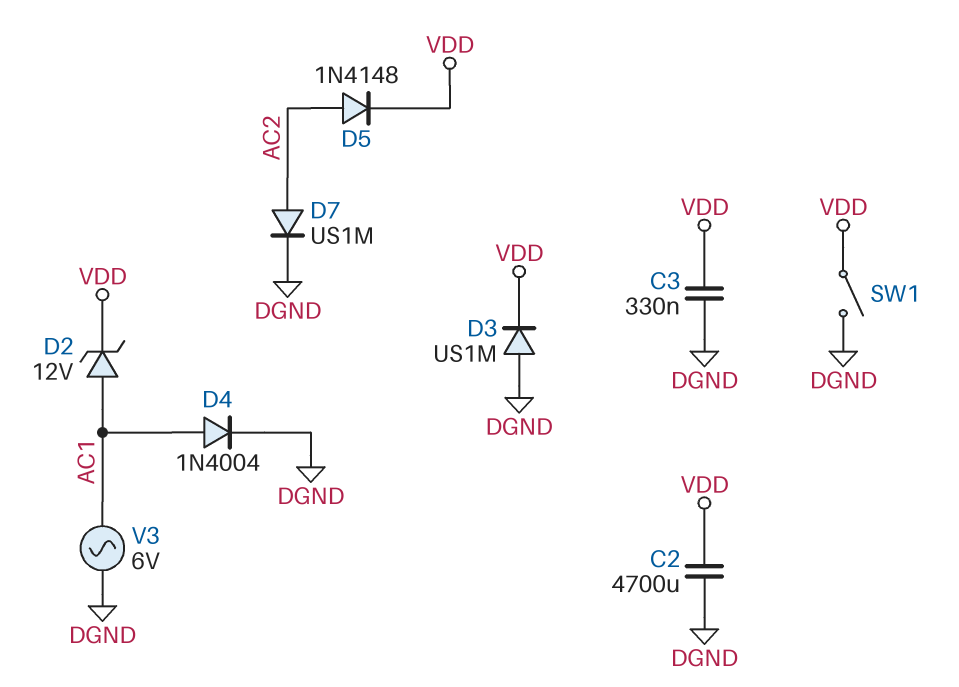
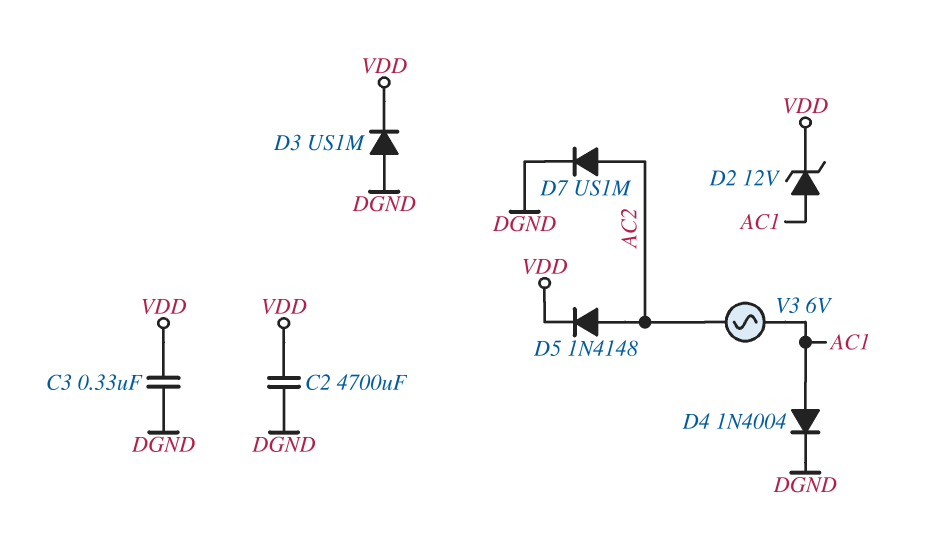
SW1: switch (DGND, VDD) -> none
V3: AC 6V (AC1, DGND) -> AC 6V (AC1, AC2)

